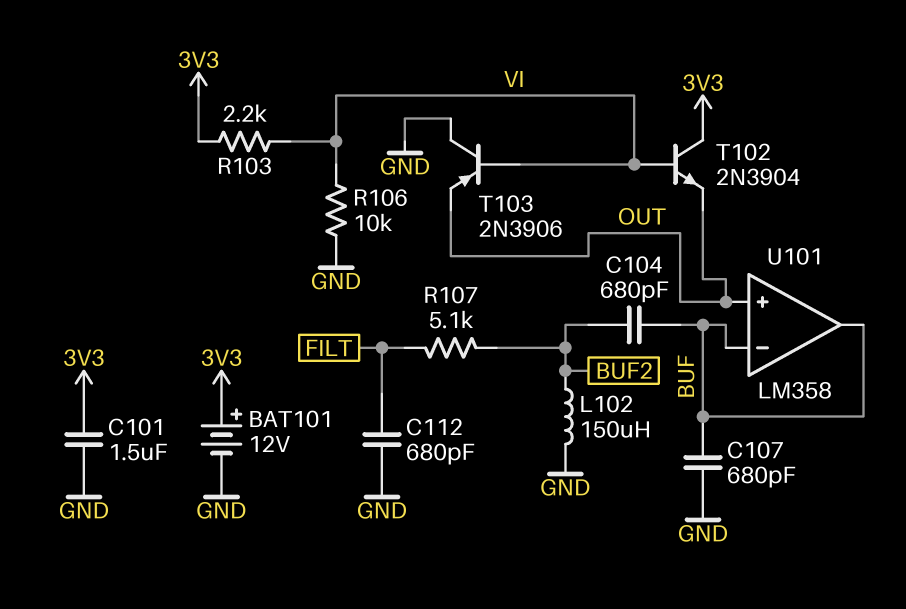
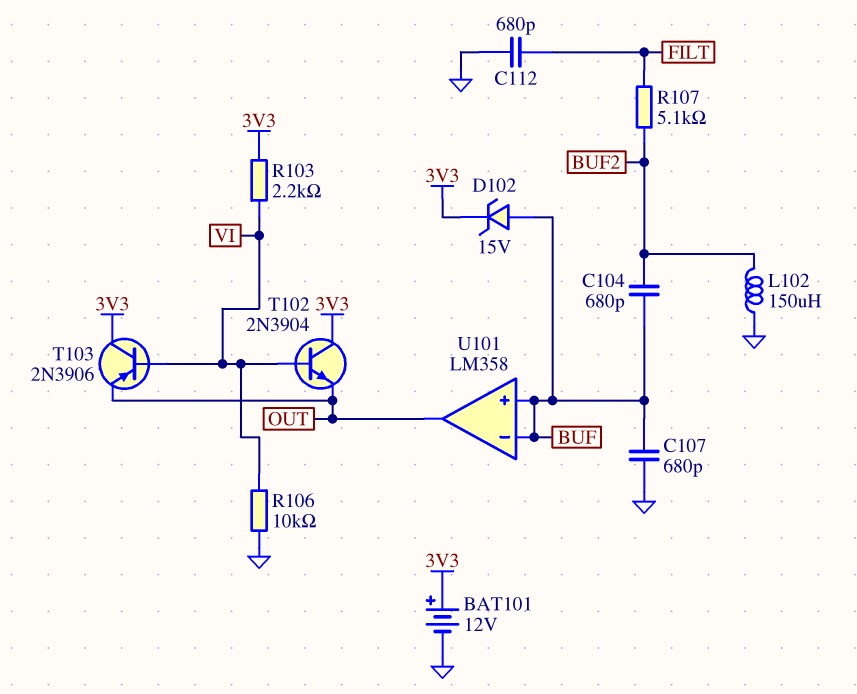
C101: 1.5uF (3V3, GND) -> none
D102: none -> zener 15V (A BUF, K 3V3)
T103: PNP 2N3906 (B VI, C GND, E OUT) -> PNP 2N3906 (B VI, C 3V3, E OUT)
U101 pin in+: OUT -> BUF
U101 pin out: BUF -> OUT

